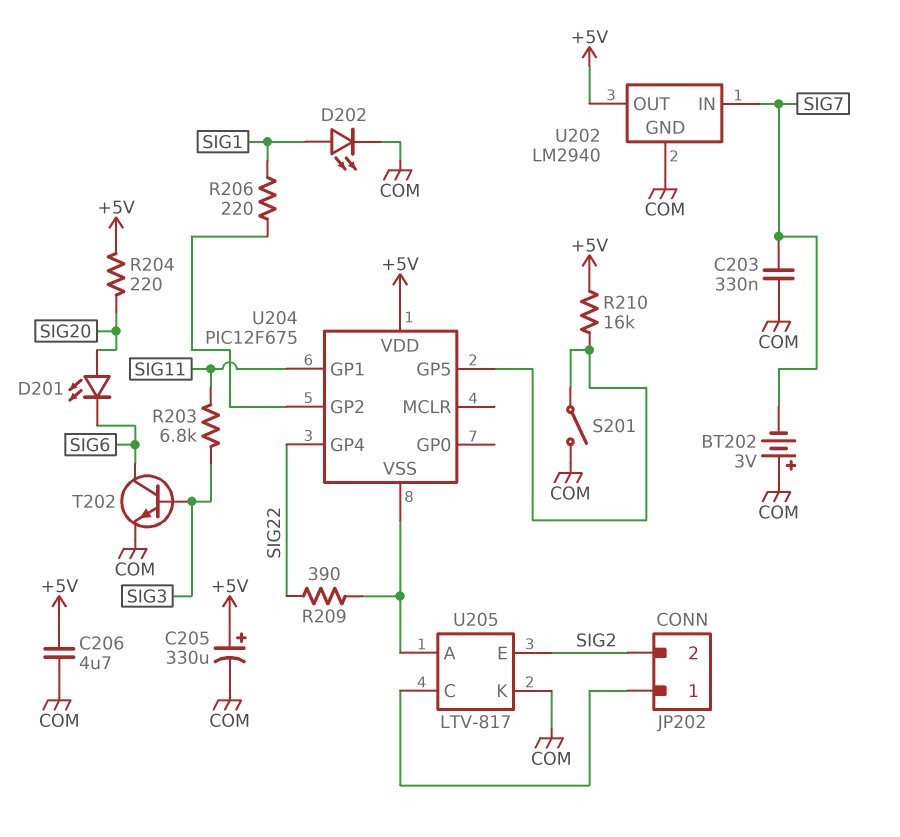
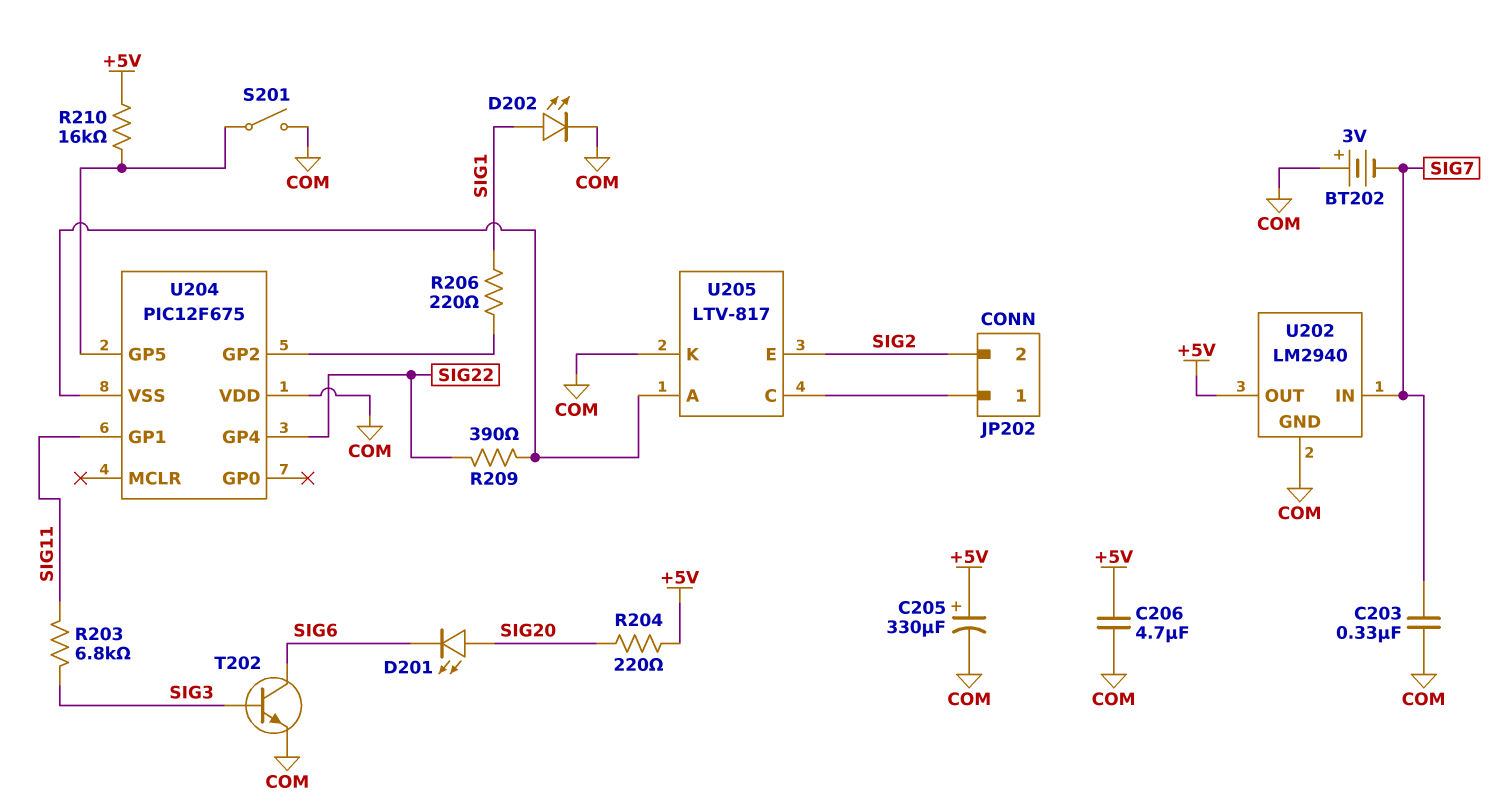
U204 pin VDD: +5V -> COM

